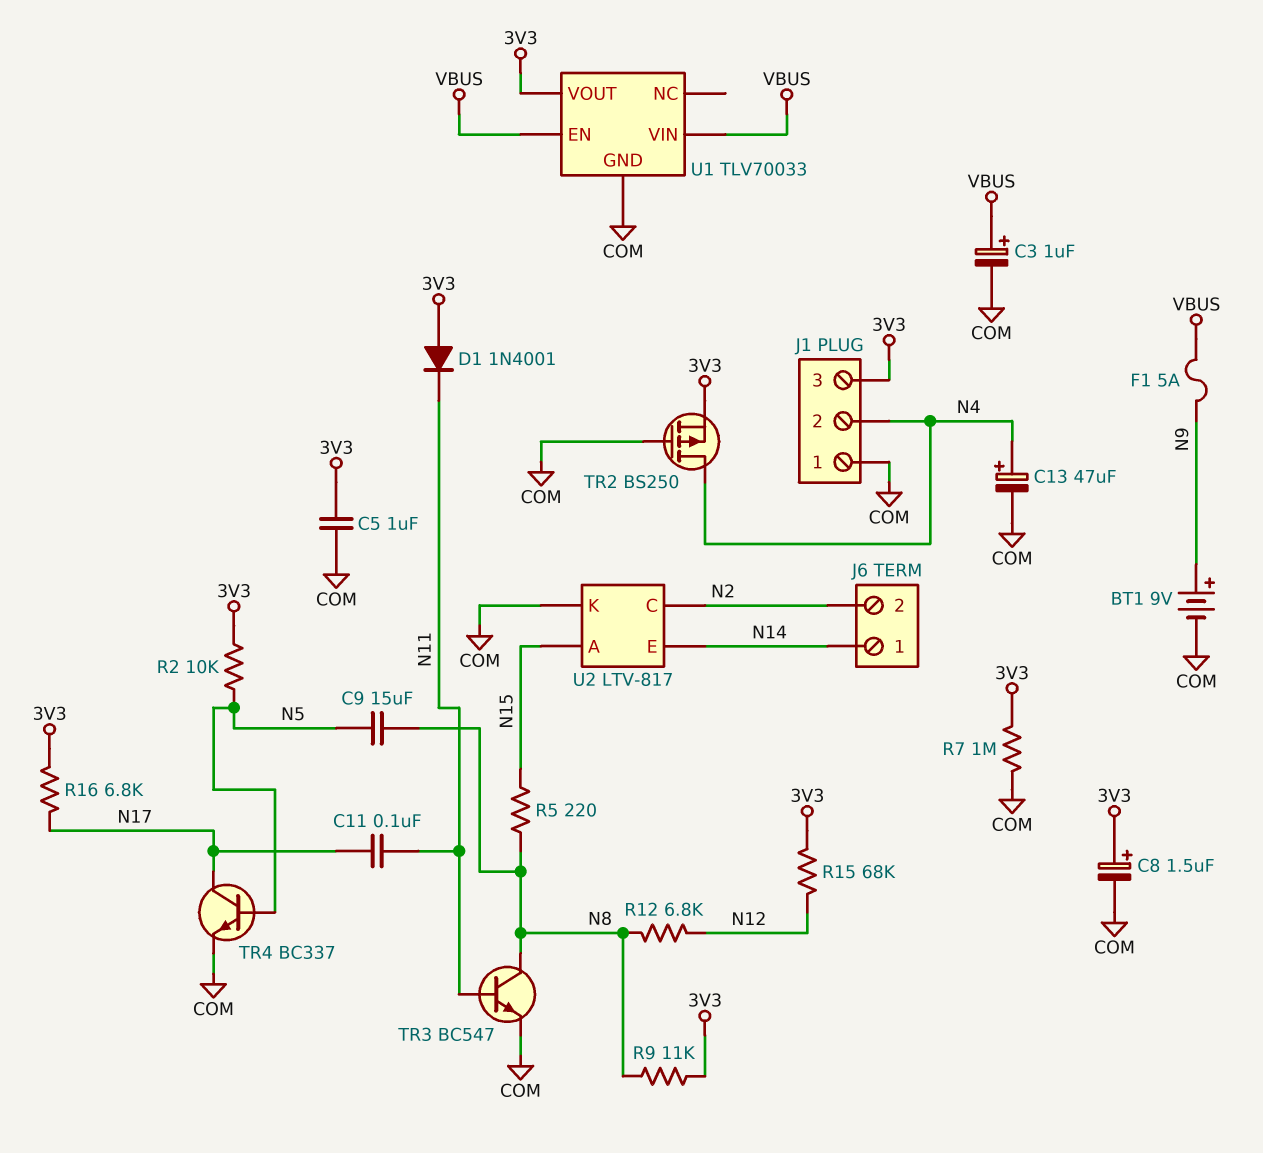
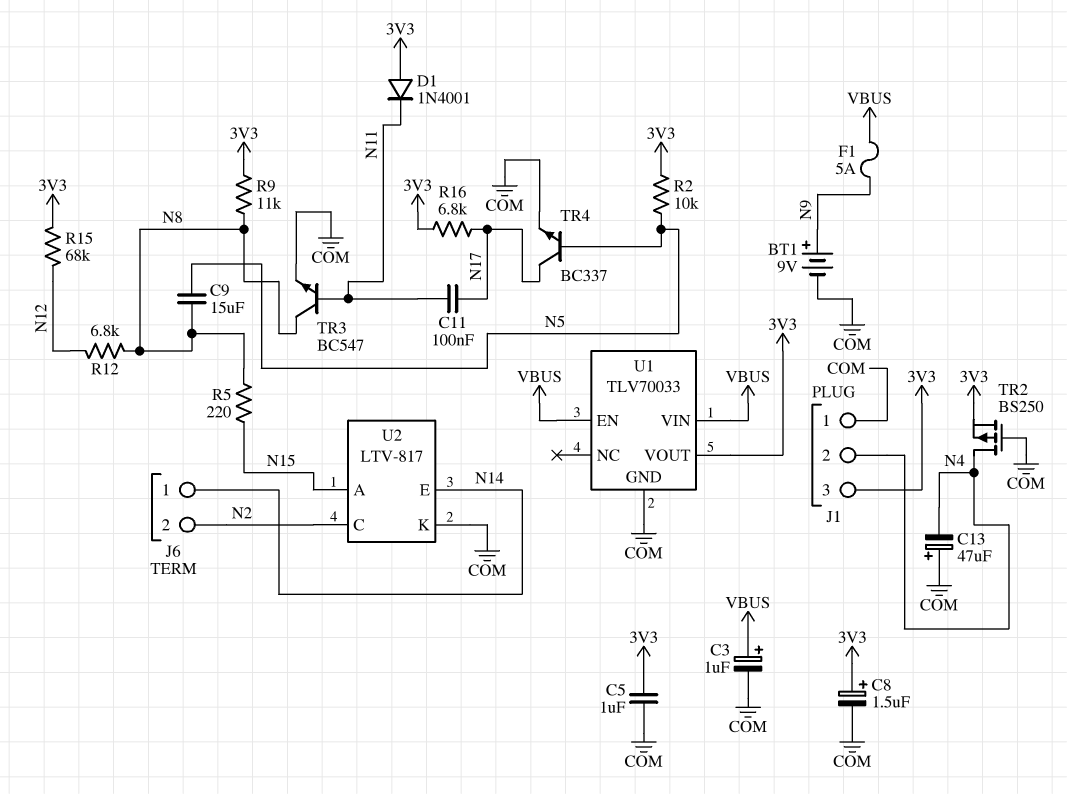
C13: 47uF (plus N4, minus COM) -> 47uF (plus COM, minus N4)
R7: 1M (3V3, COM) -> none

